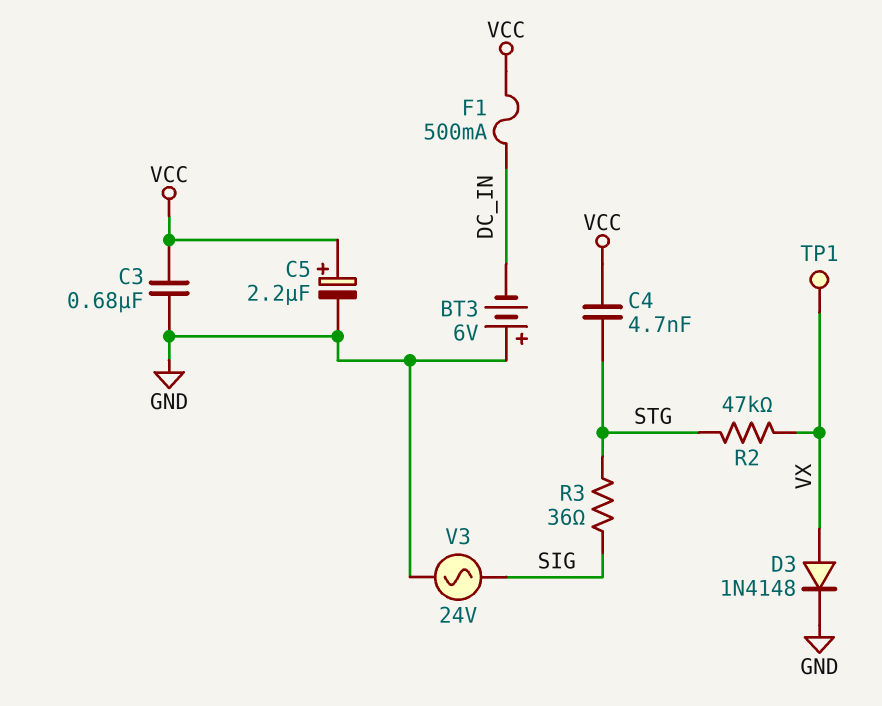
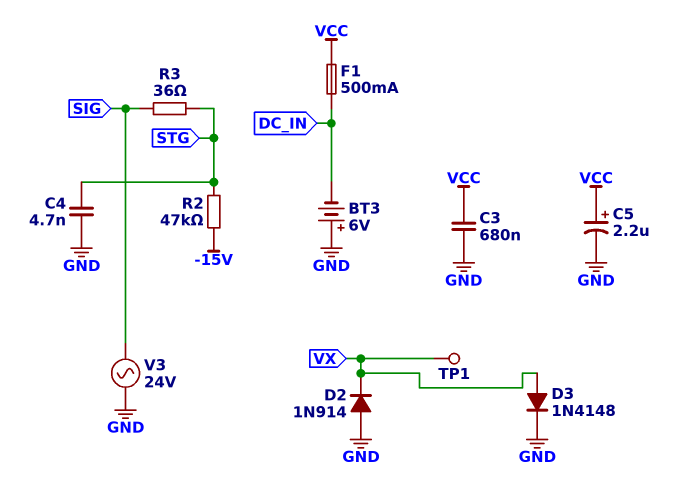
C4: 4.7nF (STG, VCC) -> 4.7nF (GND, STG)
D2: none -> diode 1N914 (A GND, K VX)
R2: 47k (STG, VX) -> 47k (-15V, STG)

